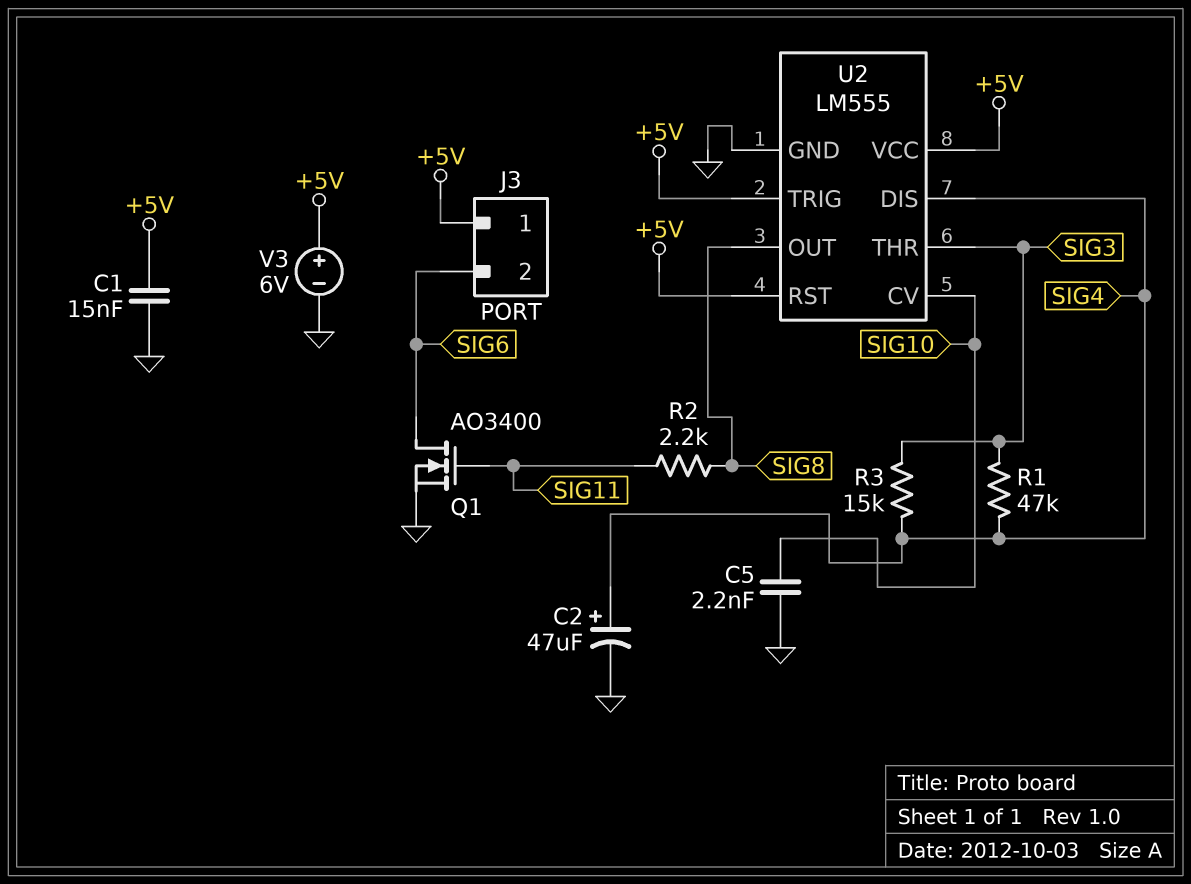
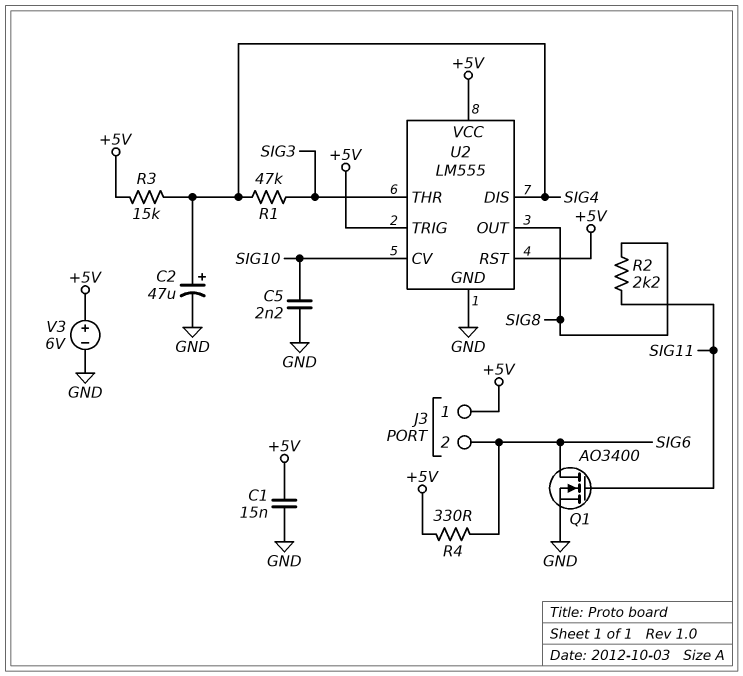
R3: 15k (SIG3, SIG4) -> 15k (+5V, SIG4)
R4: none -> 330 (+5V, SIG6)

